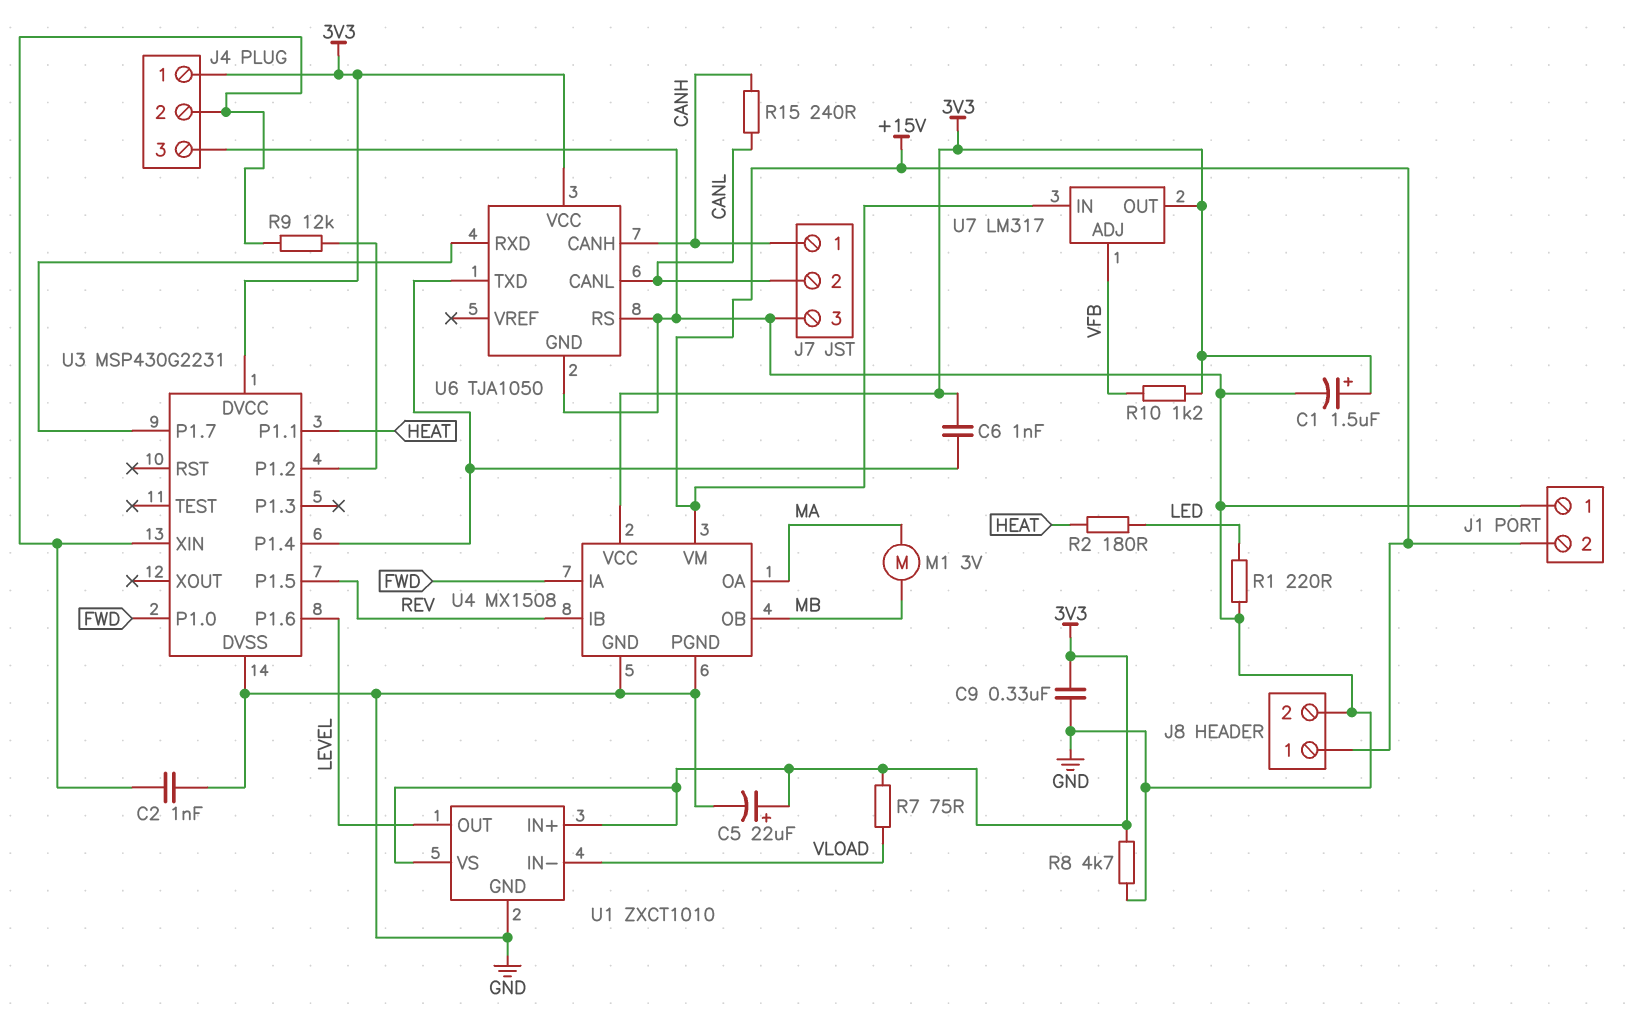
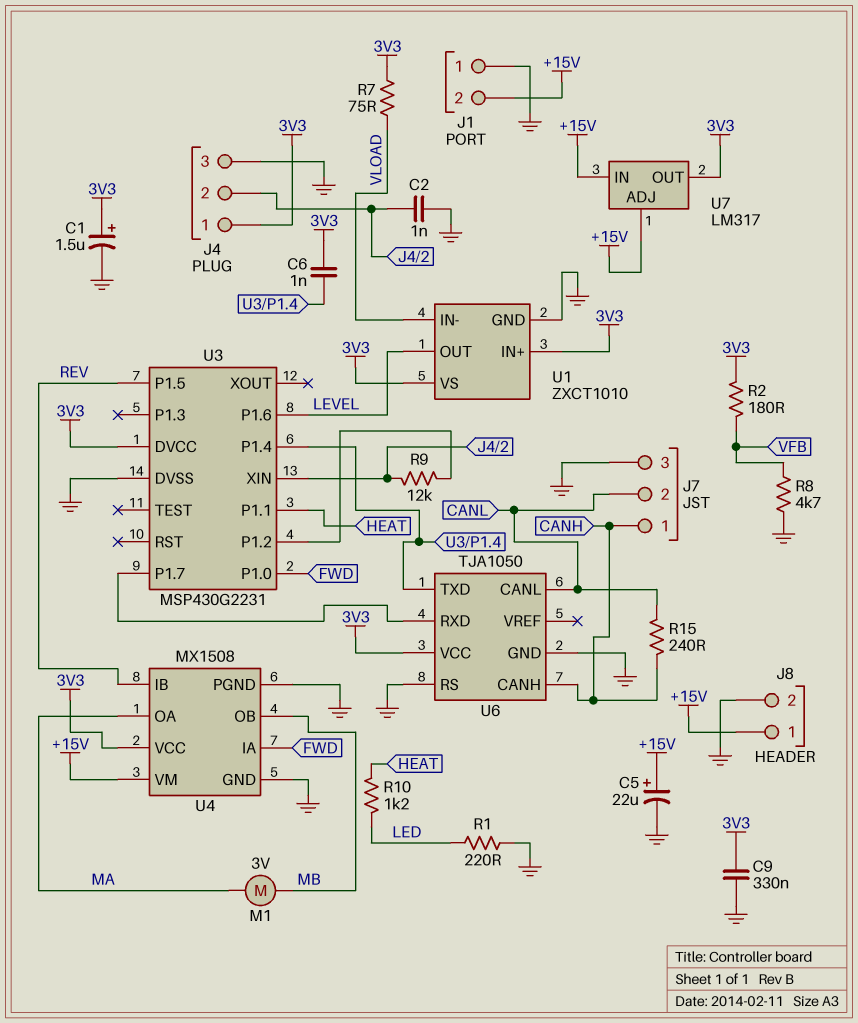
C5: 22uF (plus 3V3, minus GND) -> 22uF (plus +15V, minus GND)
R2: 180 (HEAT, LED) -> 180 (3V3, VFB)
R8: 4.7k (3V3, GND) -> 4.7k (GND, VFB)
R10: 1.2k (3V3, VFB) -> 1.2k (HEAT, LED)
U7 pin ADJ: VFB -> +15V

